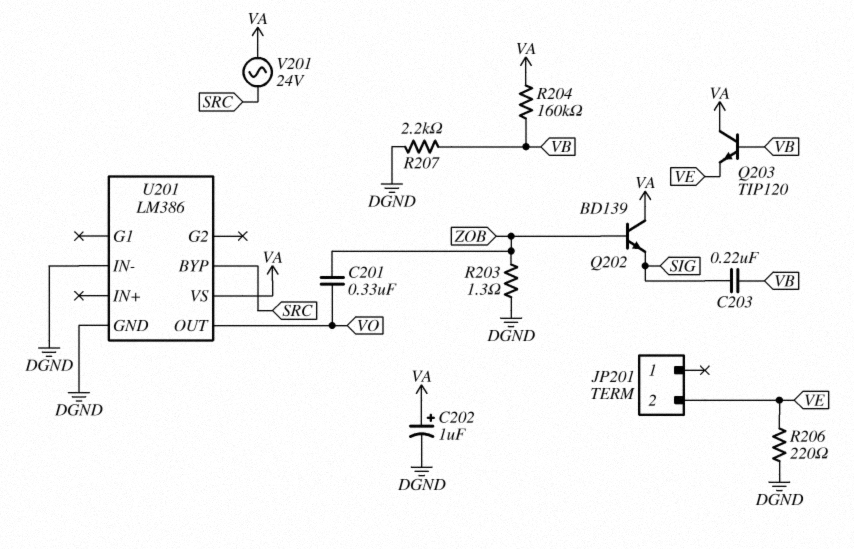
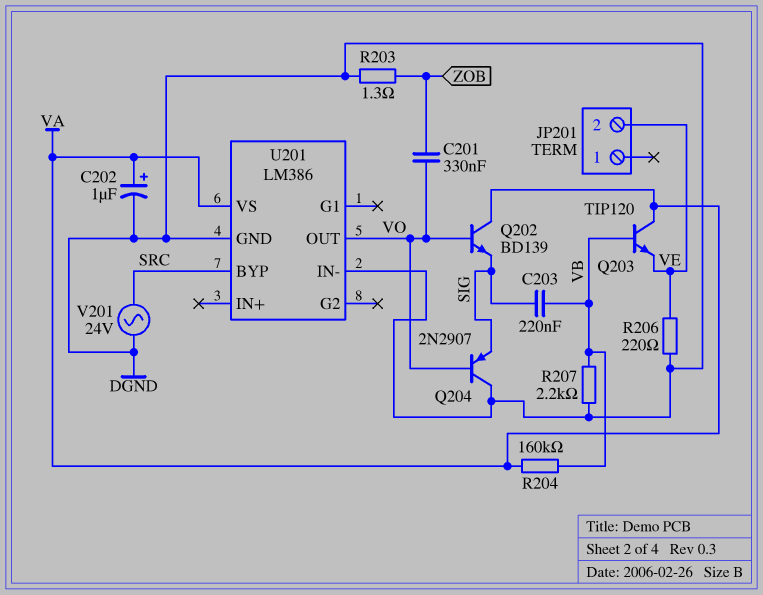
Q202: NPN BD139 (B ZOB, C VA, E SIG) -> NPN BD139 (B VO, C VA, E SIG)
Q204: none -> PNP 2N2907 (B VO, C DGND, E SIG)
V201: AC 24V (SRC, VA) -> AC 24V (DGND, SRC)

